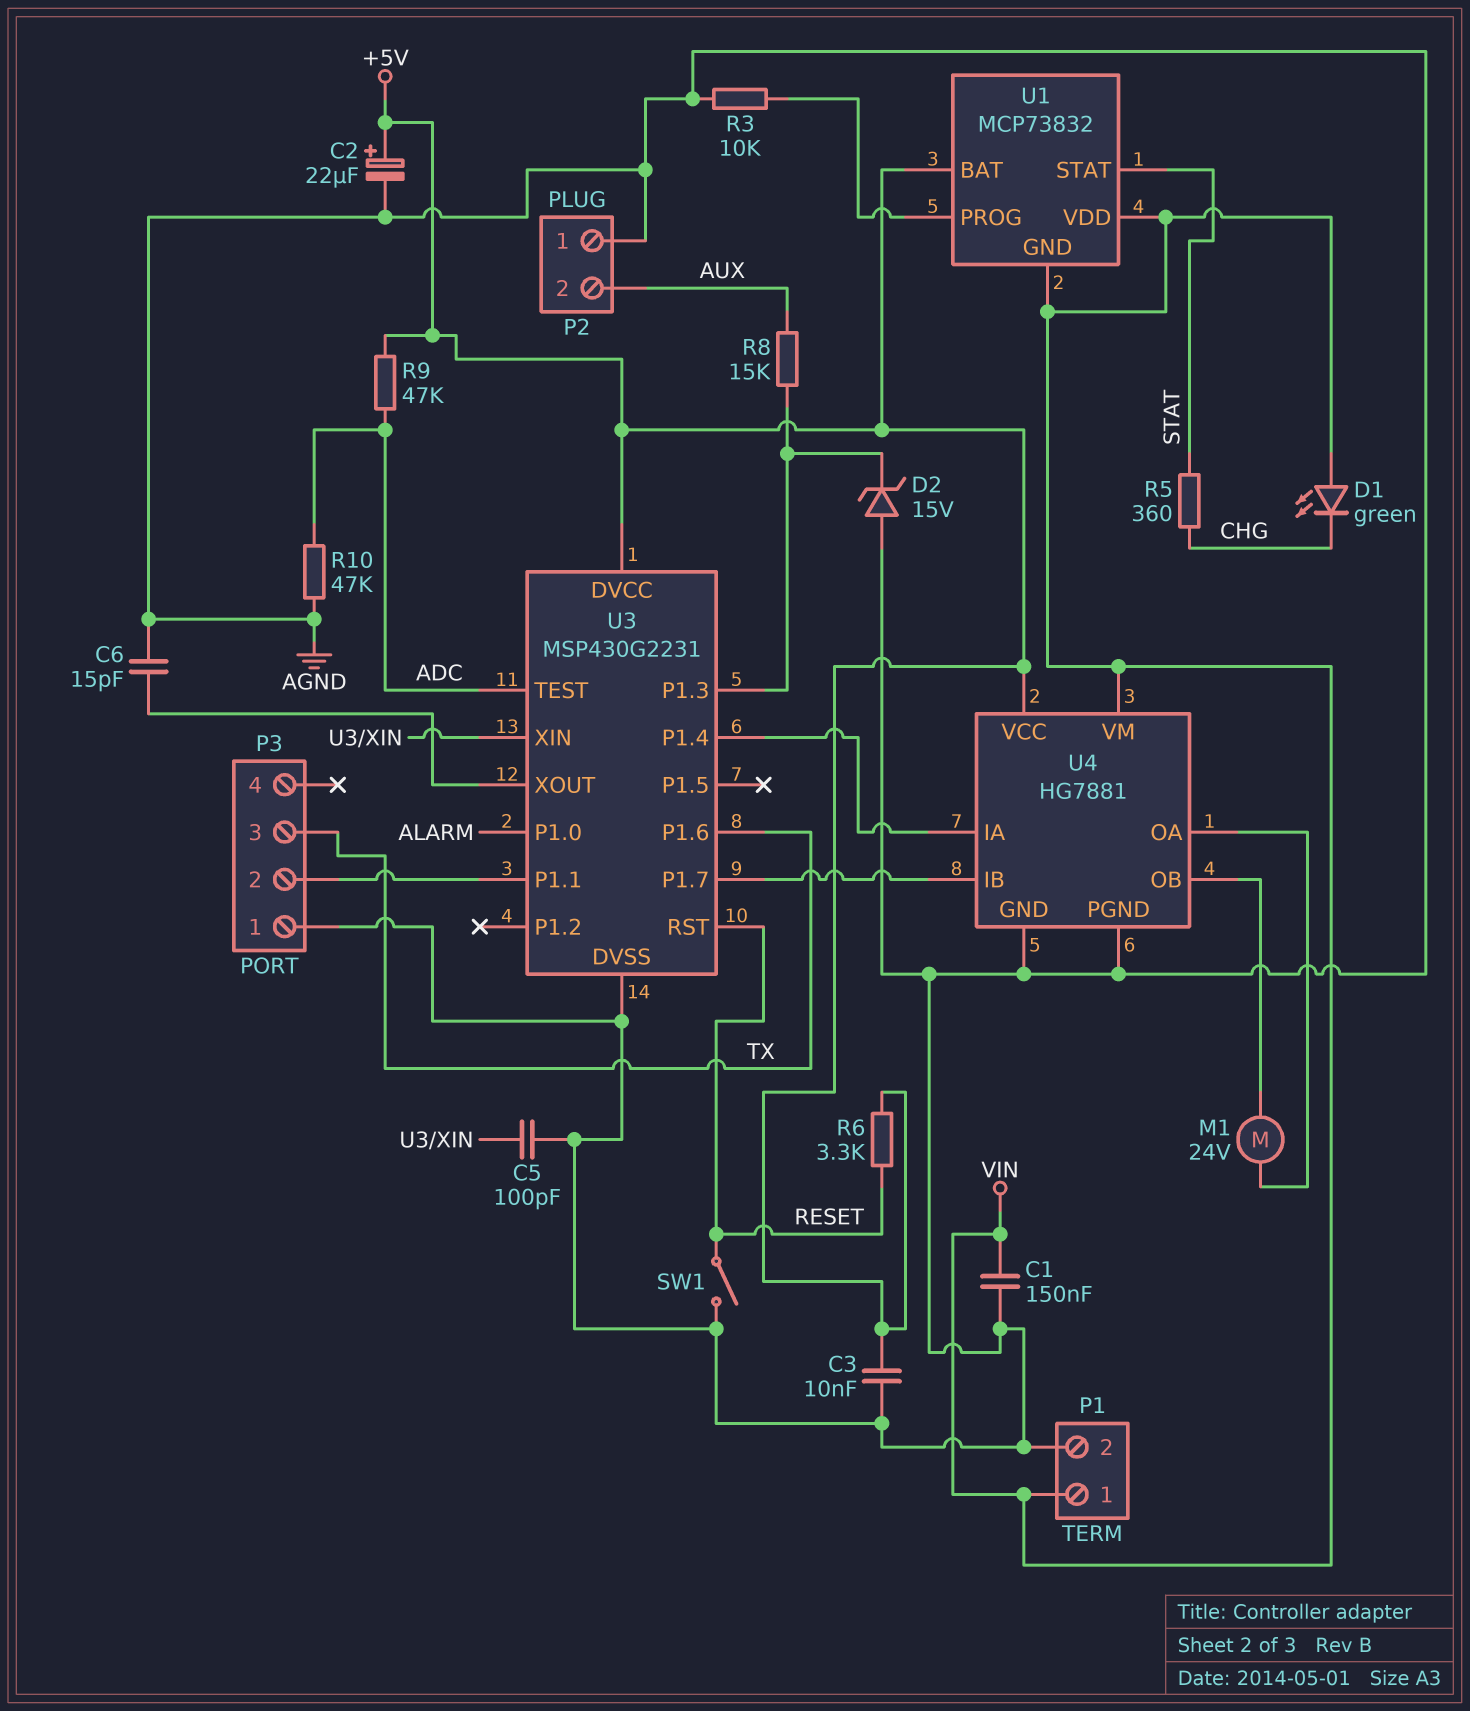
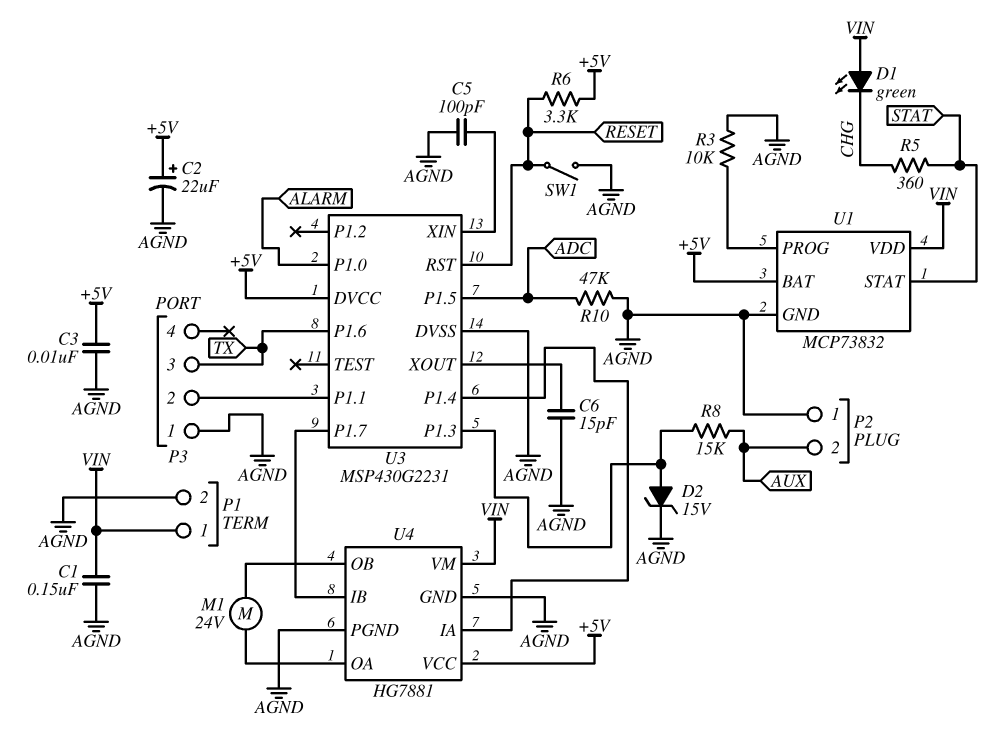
D2: zener 15V (A AGND, K U3/P1.3) -> zener 15V (A U3/P1.3, K AGND)
R9: 47k (+5V, ADC) -> none
U1 pin GND: VIN -> AGND
U3 pin P1.5: none -> ADC
U3 pin TEST: ADC -> none

